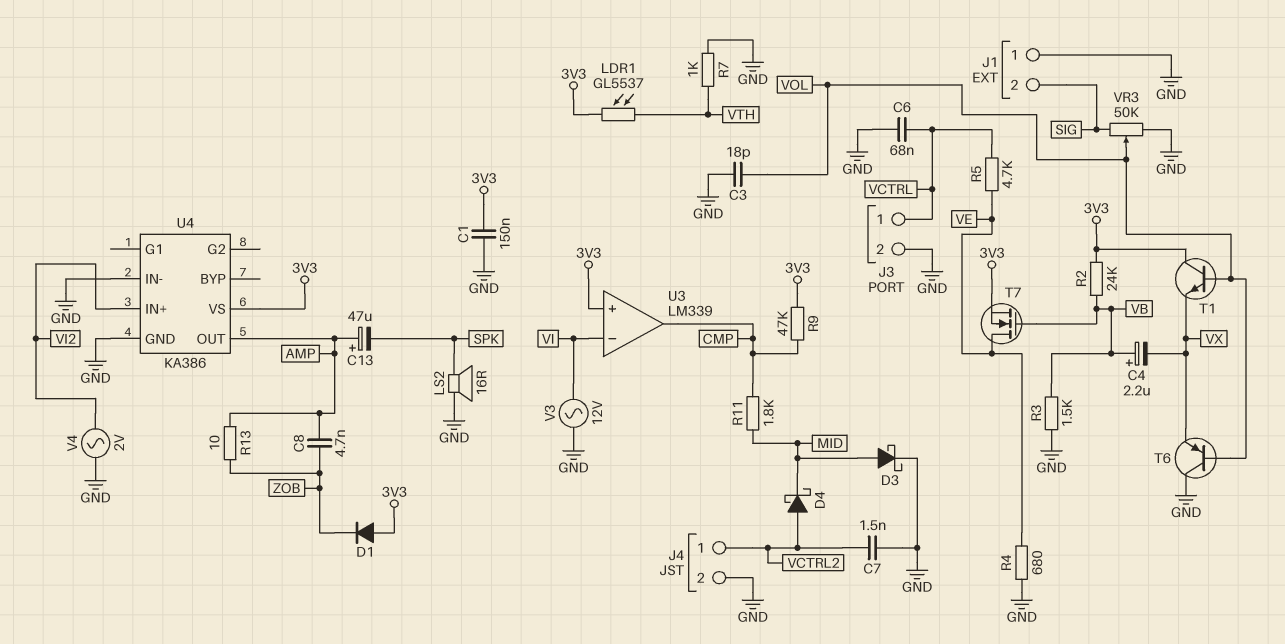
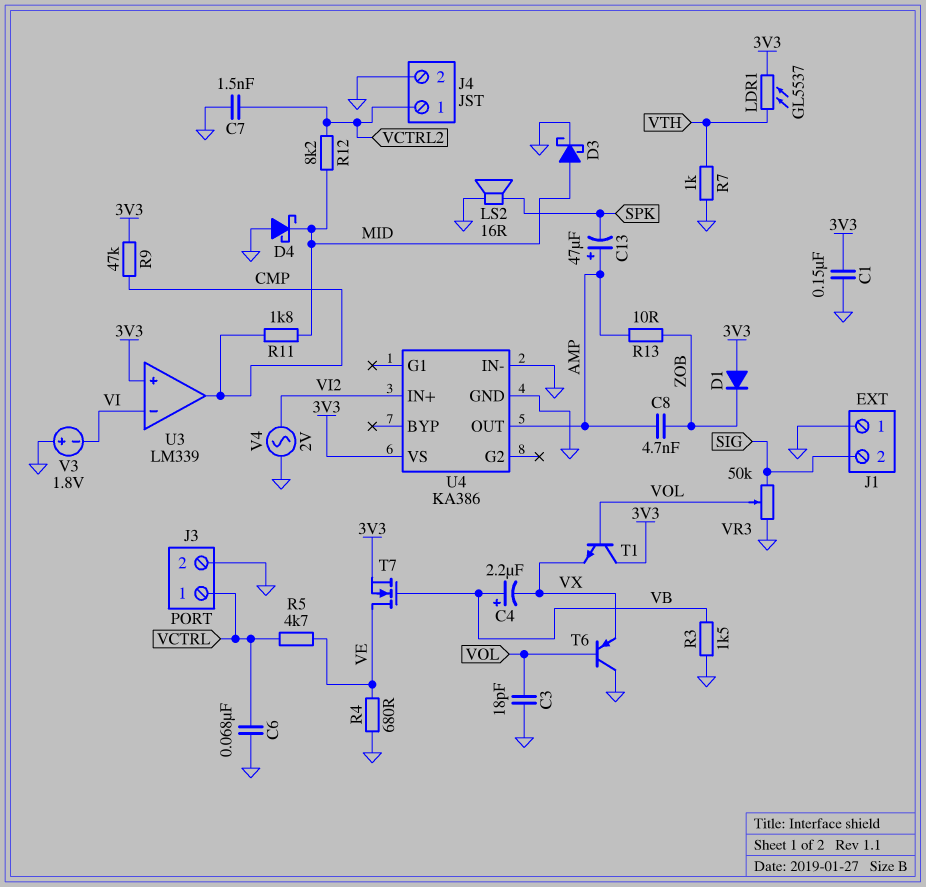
D4: schottky (A VCTRL2, K MID) -> schottky (A GND, K MID)
R2: 24k (3V3, VB) -> none
R12: none -> 8.2k (MID, VCTRL2)
V3: AC 12V (GND, VI) -> 1.8V (plus GND, minus VI)

